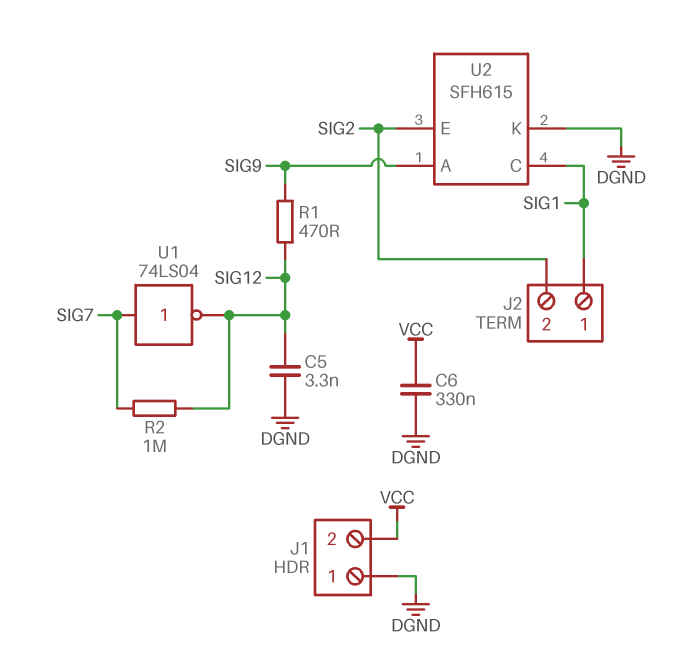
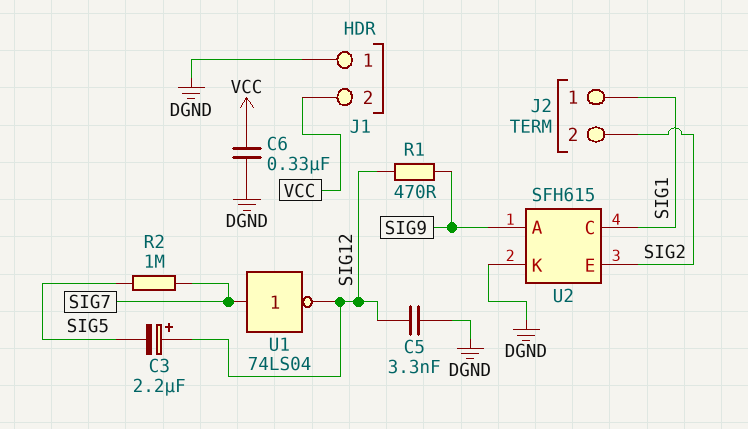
C3: none -> 2.2uF (plus SIG12, minus SIG5)
R2: 1M (SIG7, SIG12) -> 1M (SIG5, SIG7)

